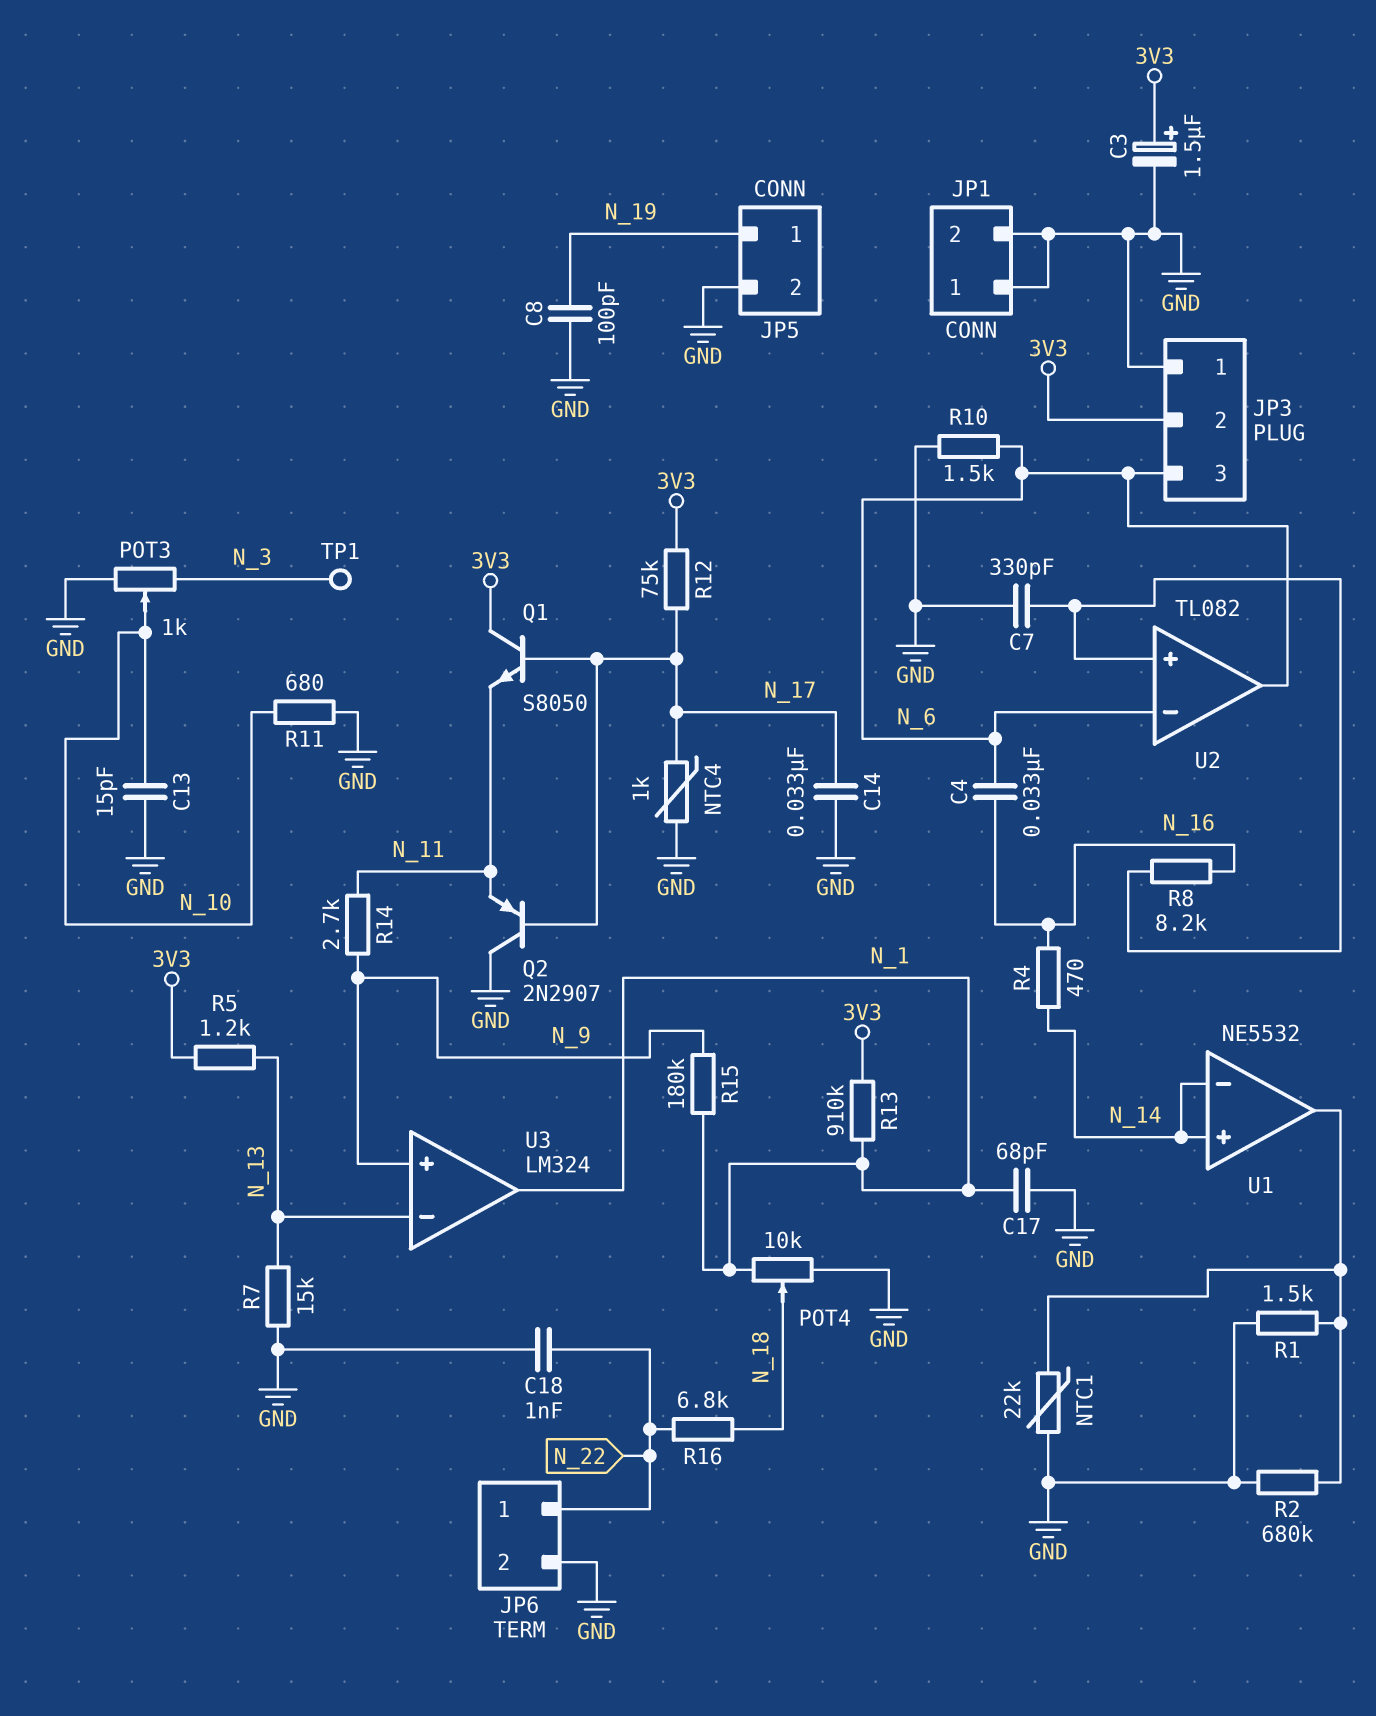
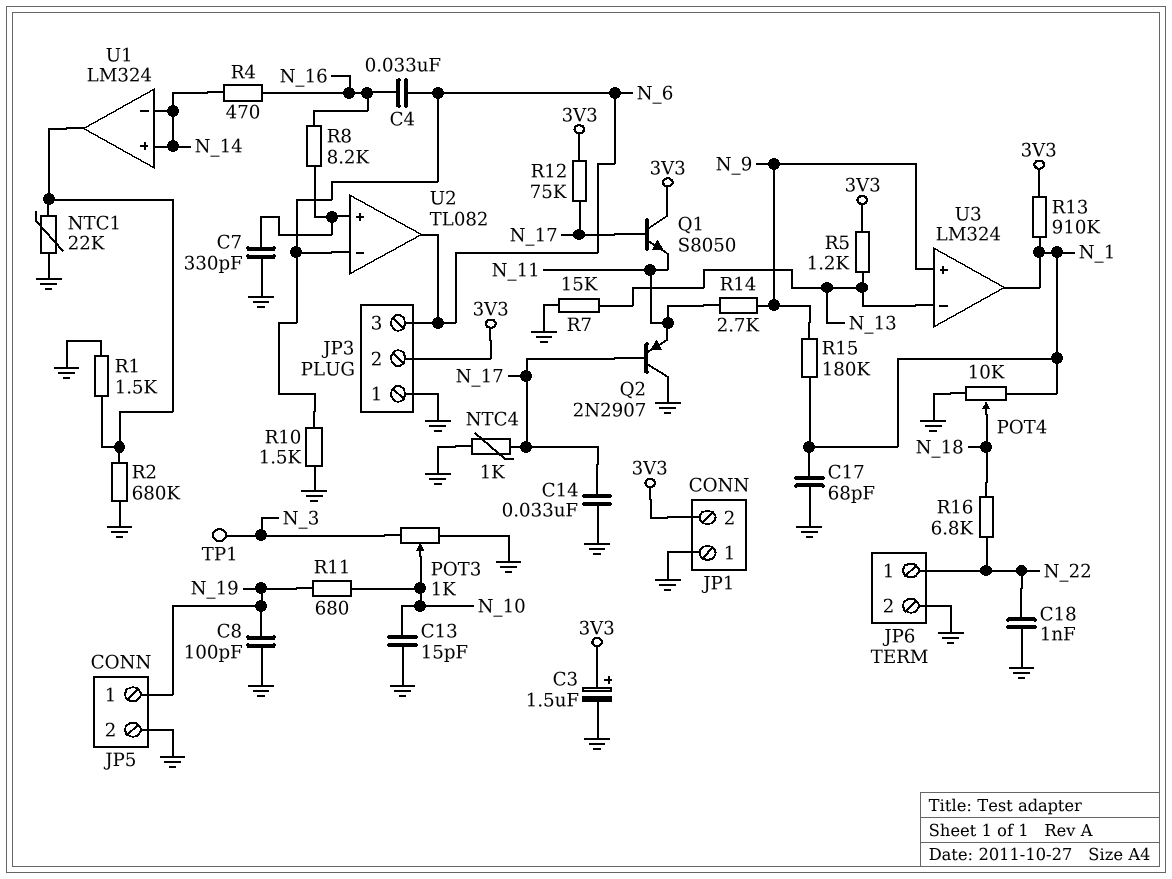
JP1 pin 2: GND -> 3V3
R11: 680 (GND, N_10) -> 680 (N_10, N_19)
U1: NE5532 -> LM324

